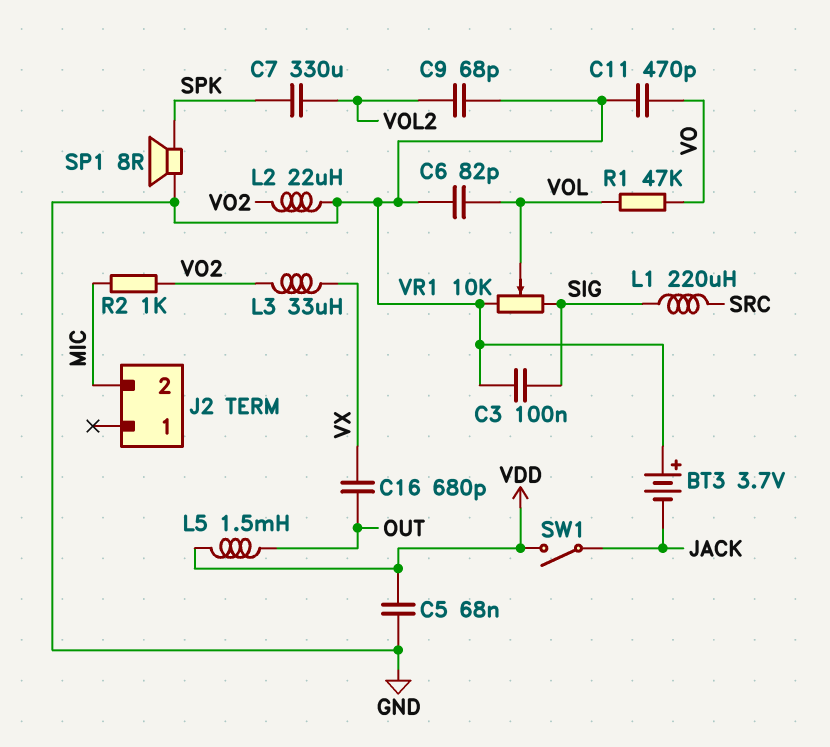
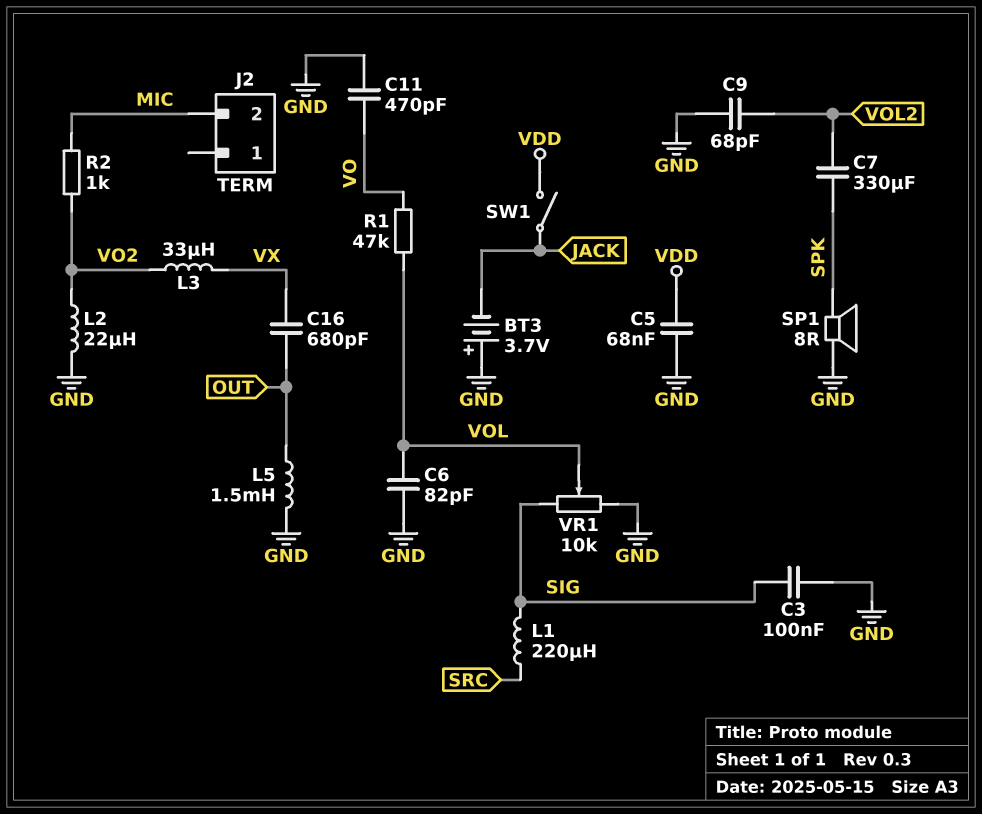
L5: 1.5mH (OUT, VDD) -> 1.5mH (GND, OUT)

